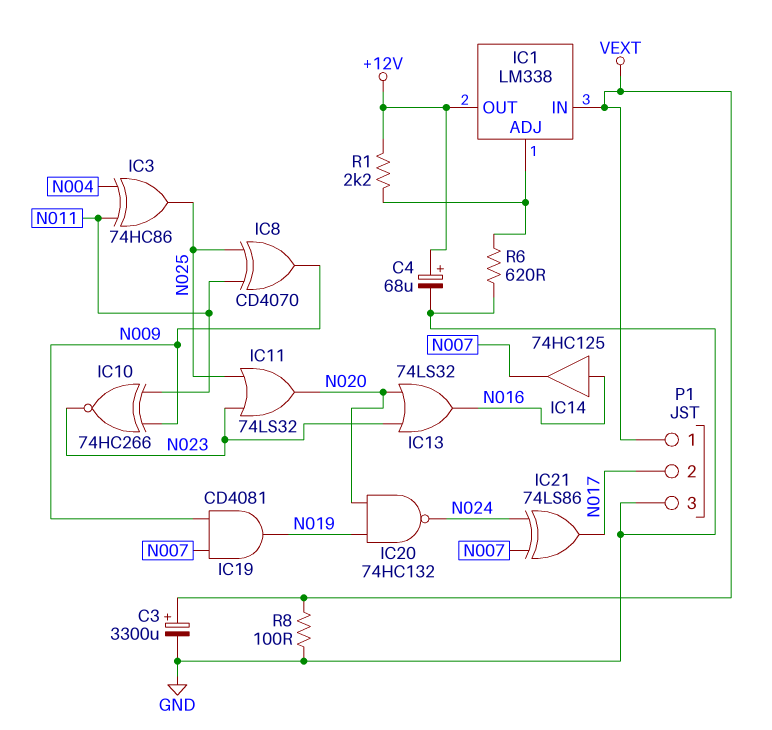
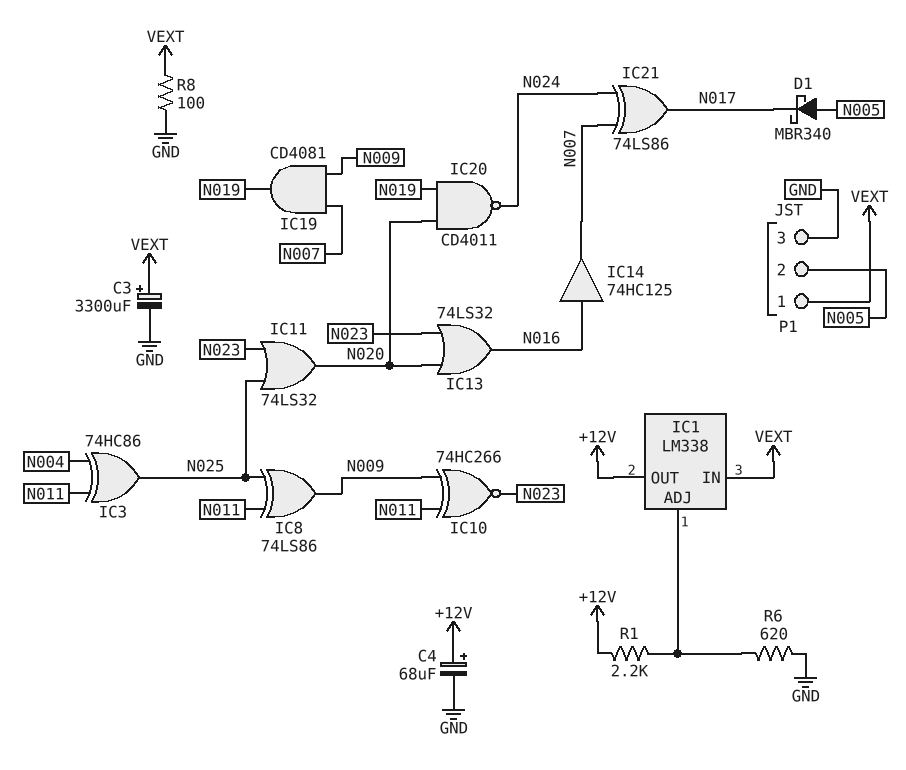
D1: none -> schottky MBR340 (A N005, K N017)
IC8: XOR CD4070 (in N011, in N025, out N009) -> XOR 74LS86 (in N011, in N025, out N009)
IC20: NAND 74HC132 (in N019, in N020, out N024) -> NAND CD4011 (in N019, in N020, out N024)
P1 pin 2: N017 -> N005

